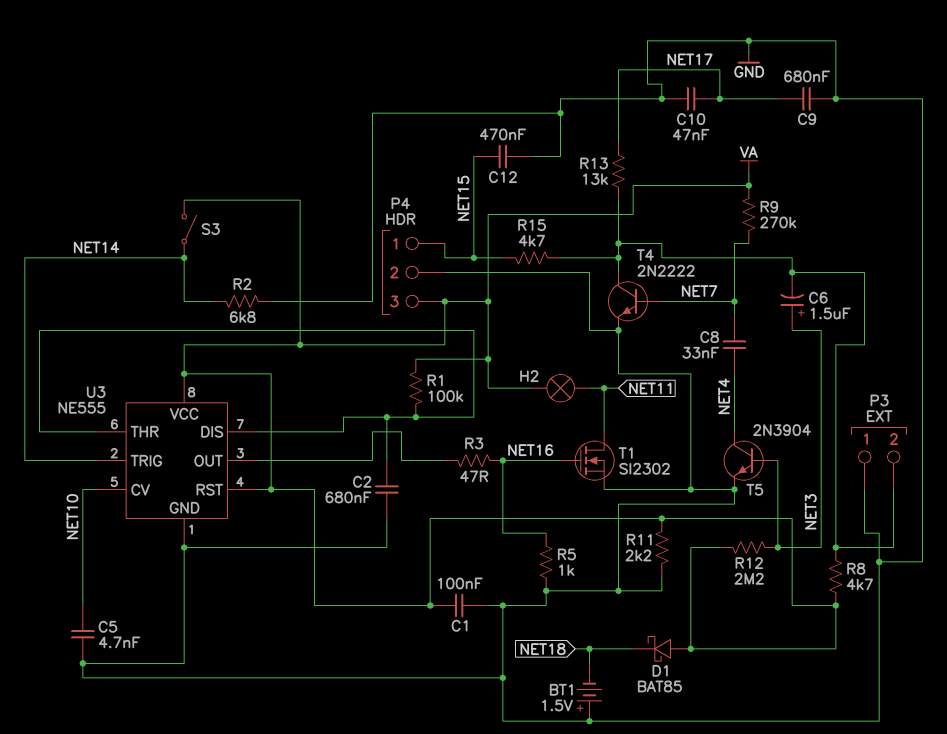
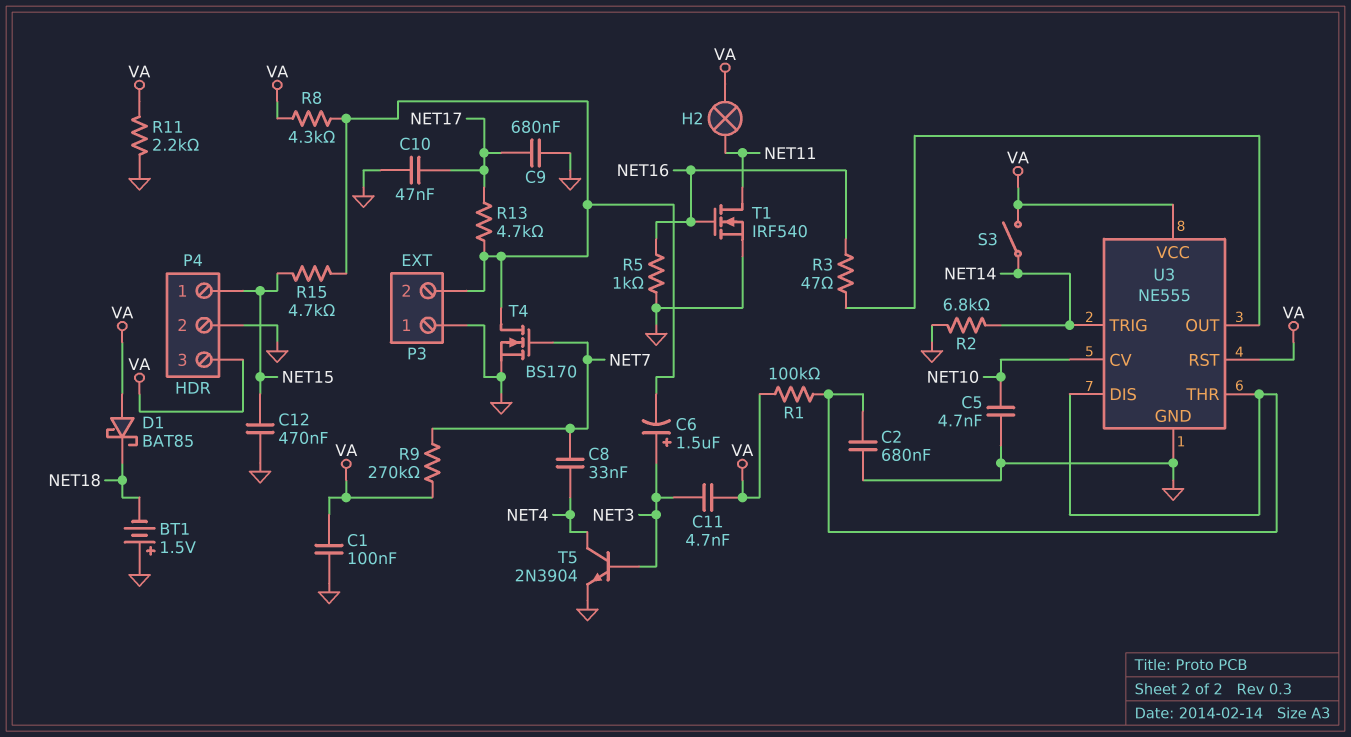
C11: none -> 4.7nF (NET3, VA)
R8: 4.7k (P3/2, VA) -> 4.3k (P3/2, VA)
R12: 2.2M (NET3, VA) -> none
R13: 13k (NET17, P3/2) -> 4.7k (NET17, P3/2)
T1: NMOS SI2302 (G NET16, D NET11, S GND) -> NMOS IRF540 (G NET16, D NET11, S GND)
T4: NPN 2N2222 (B NET7, C P3/2, E GND) -> NMOS BS170 (G NET7, D P3/2, S GND)

